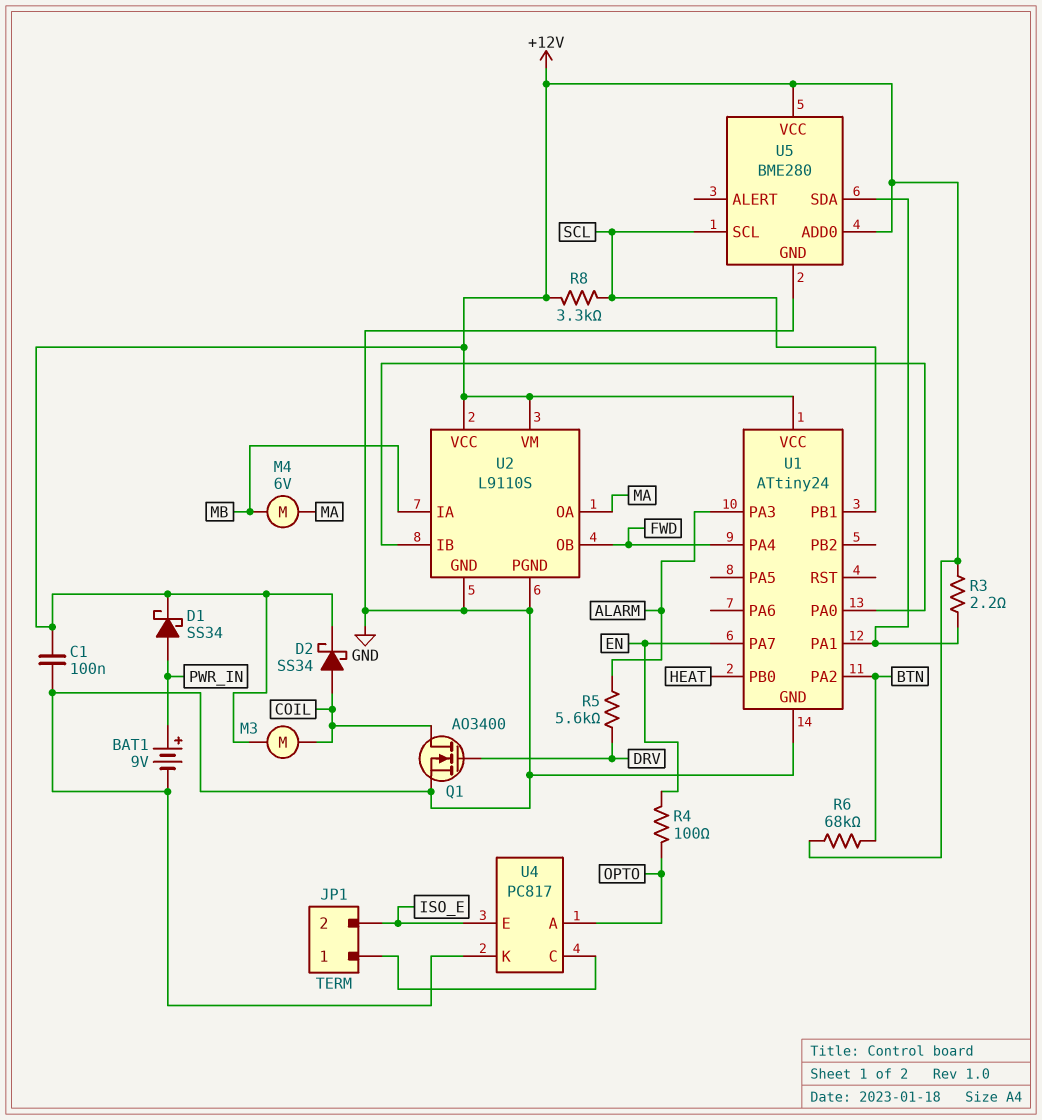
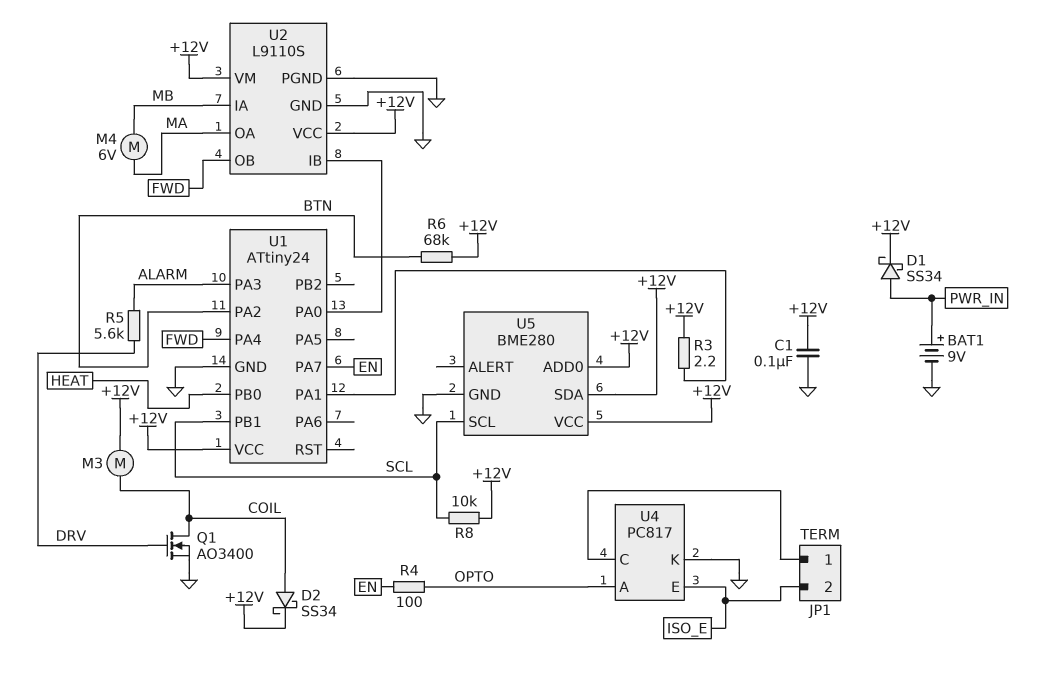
R8: 3.3k (+12V, SCL) -> 10k (+12V, SCL)
U5 pin SDA: U1/PA1 -> +12V

